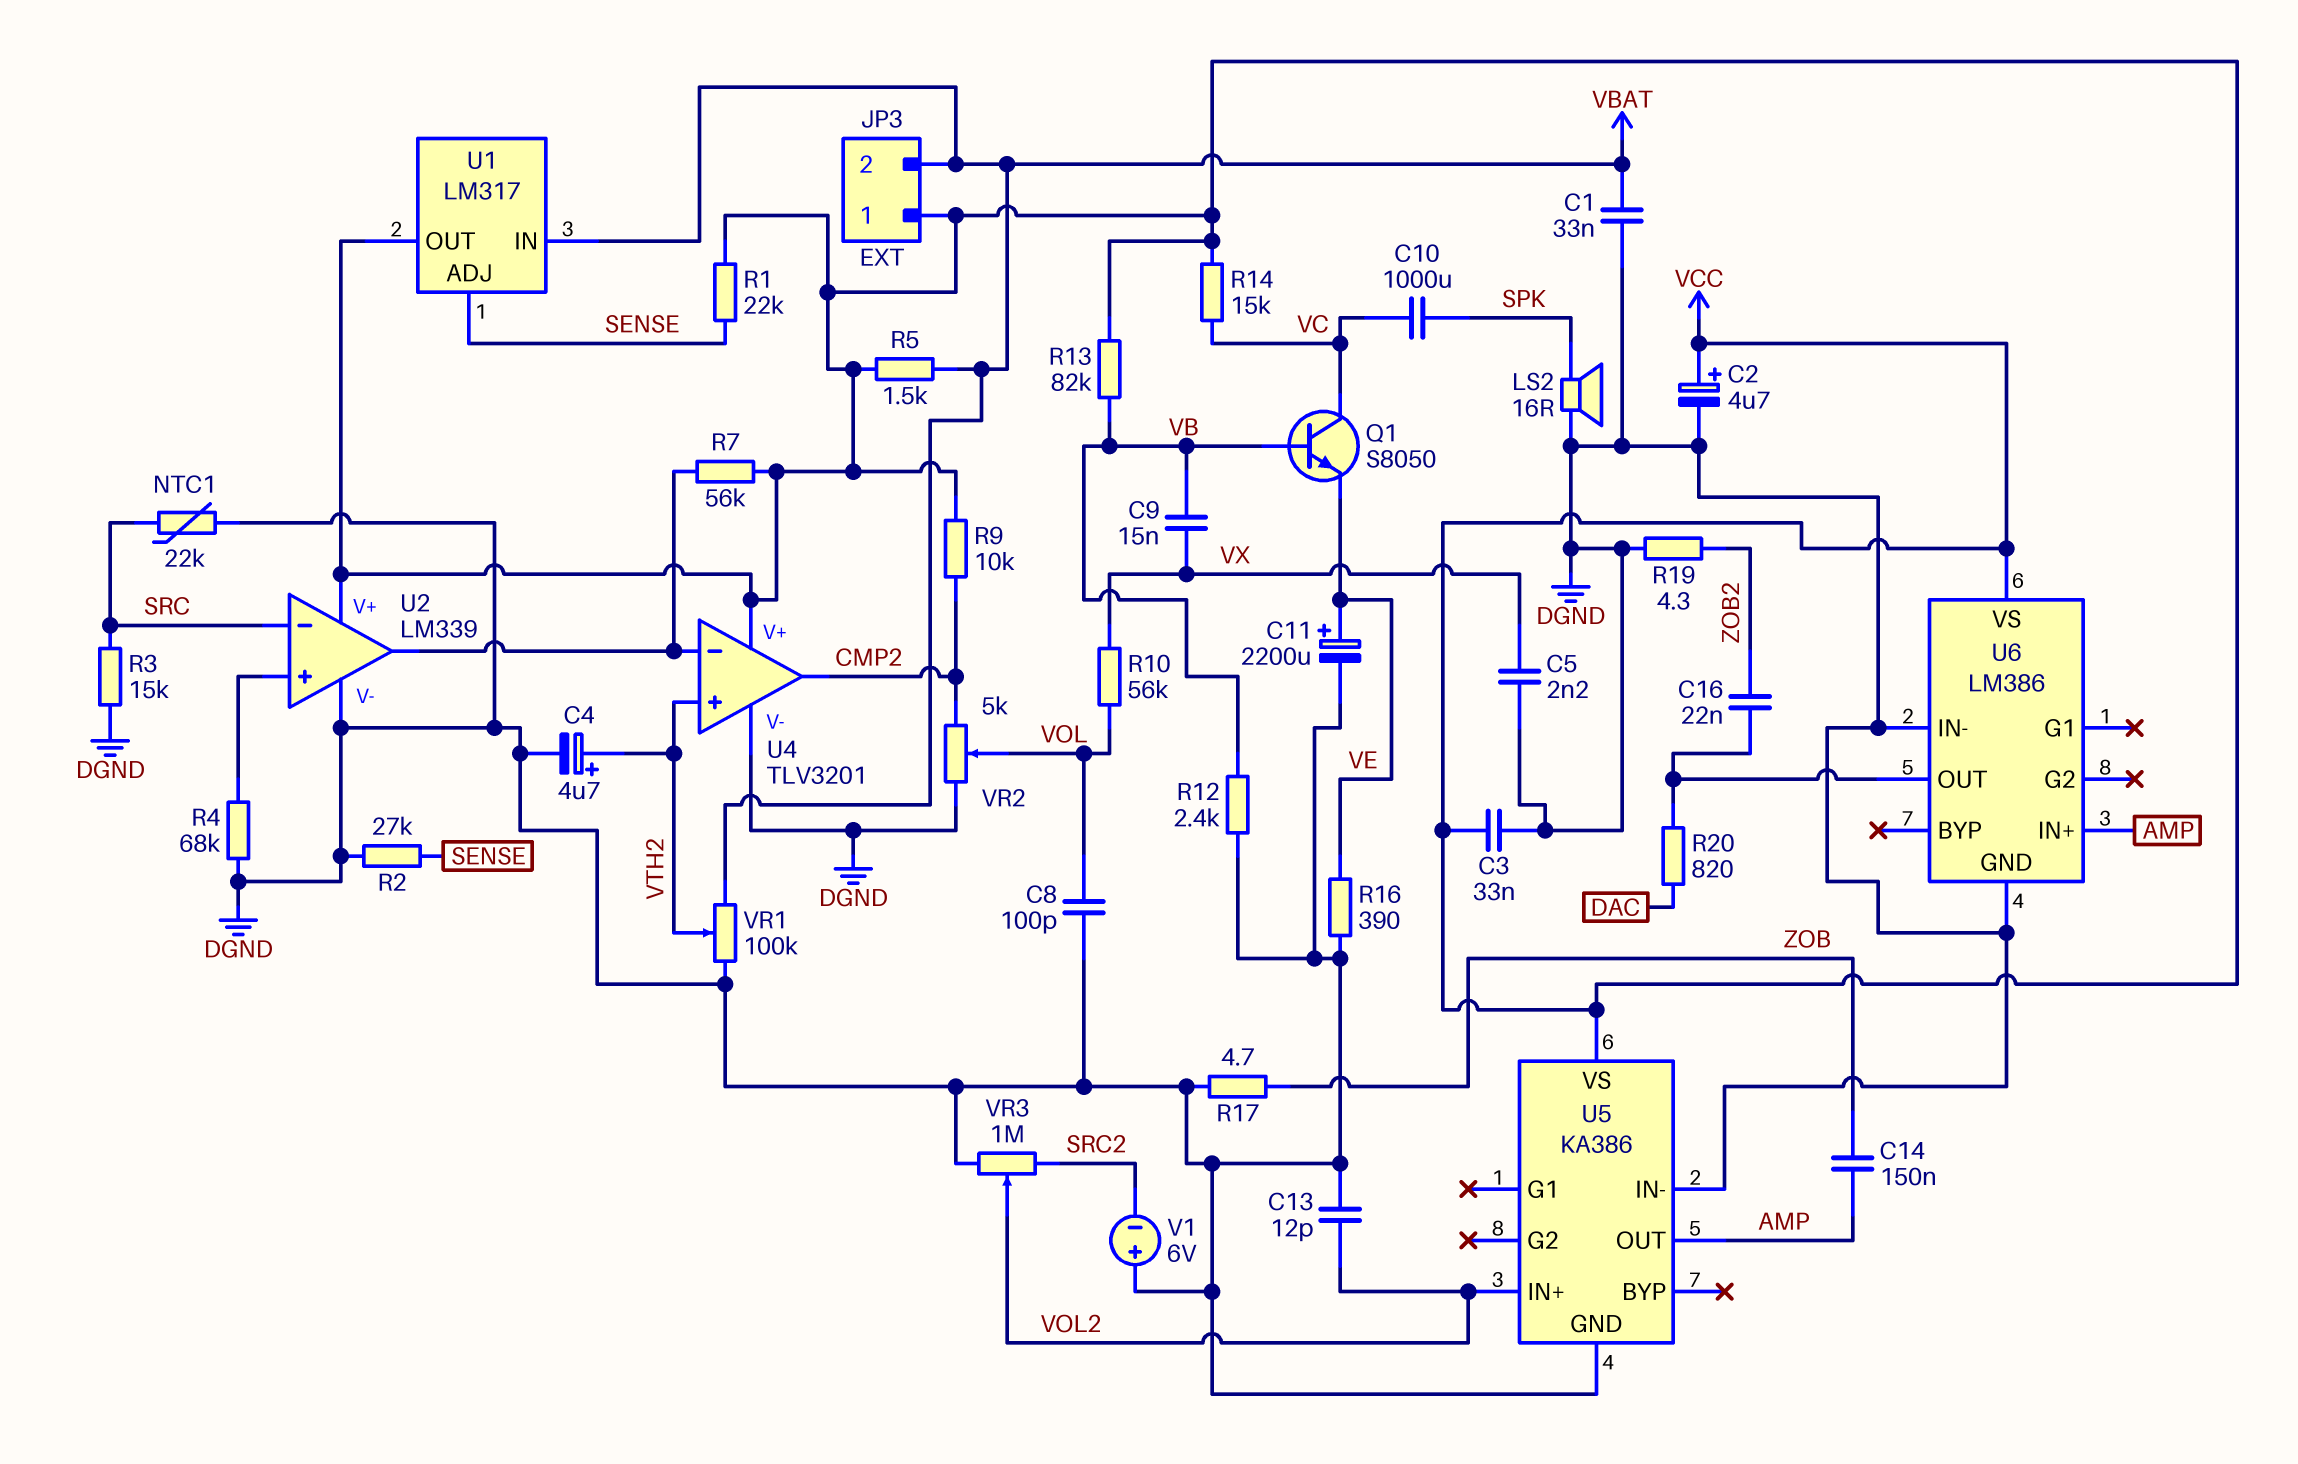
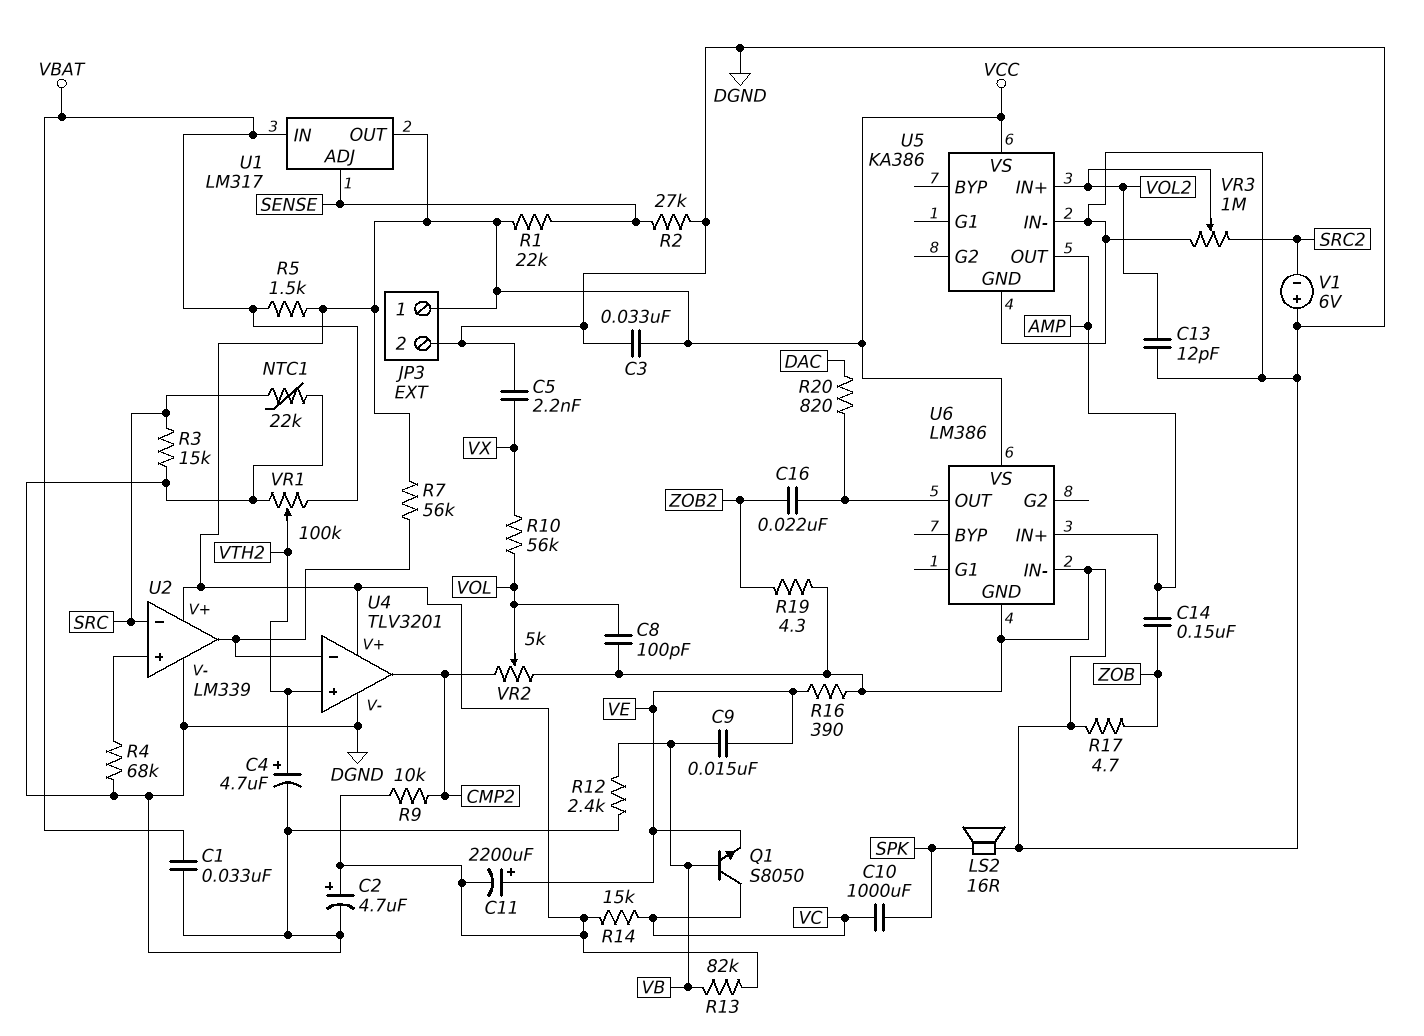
C9: 15nF (VB, VX) -> 15nF (VB, VE)
C11: 2200uF (plus VE, minus DGND) -> 2200uF (plus VE, minus VCC)
JP3 pin 2: VBAT -> DGND

